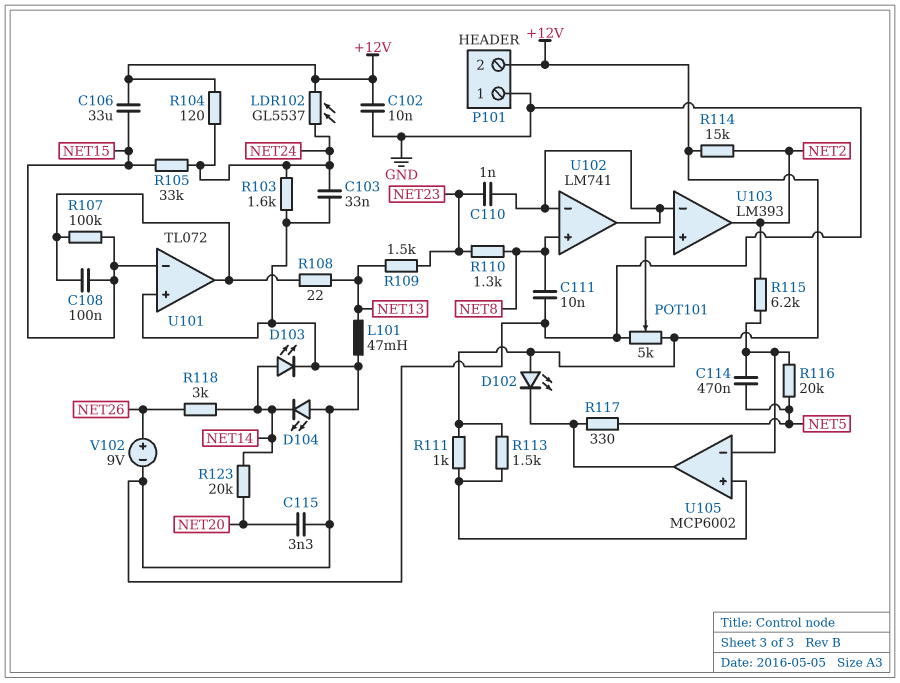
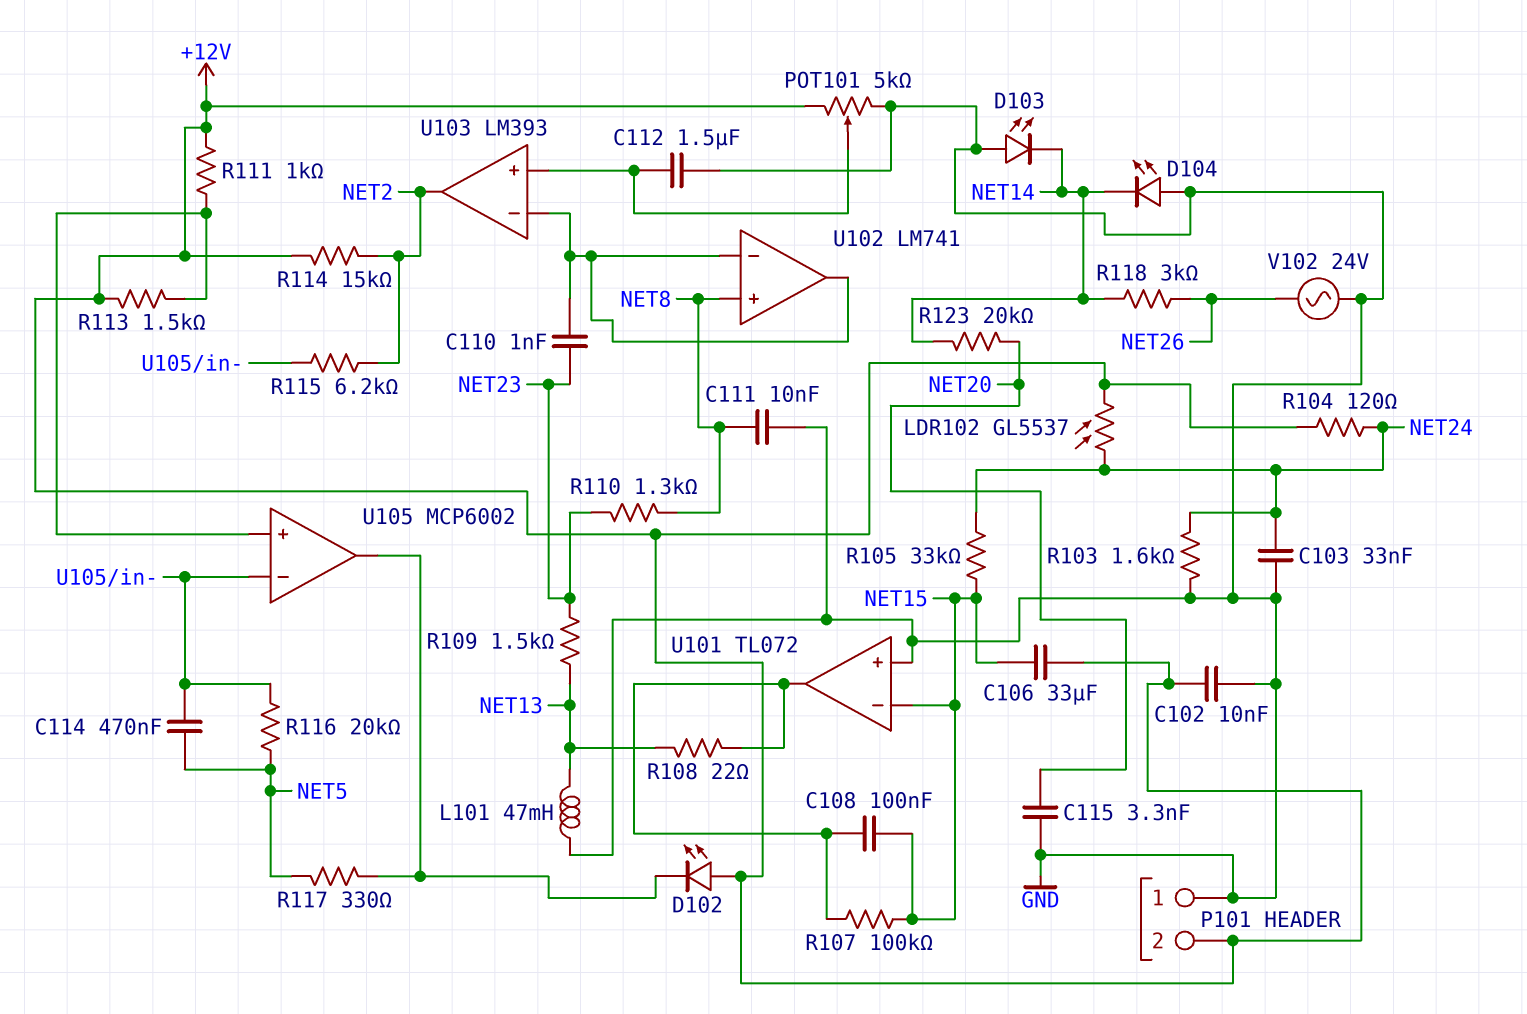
C112: none -> 1.5uF (GND, U103/in+)
D103: LED (A NET14, K GND) -> LED (A GND, K NET14)
V102: 9V (plus NET26, minus GND) -> AC 24V (GND, NET26)

